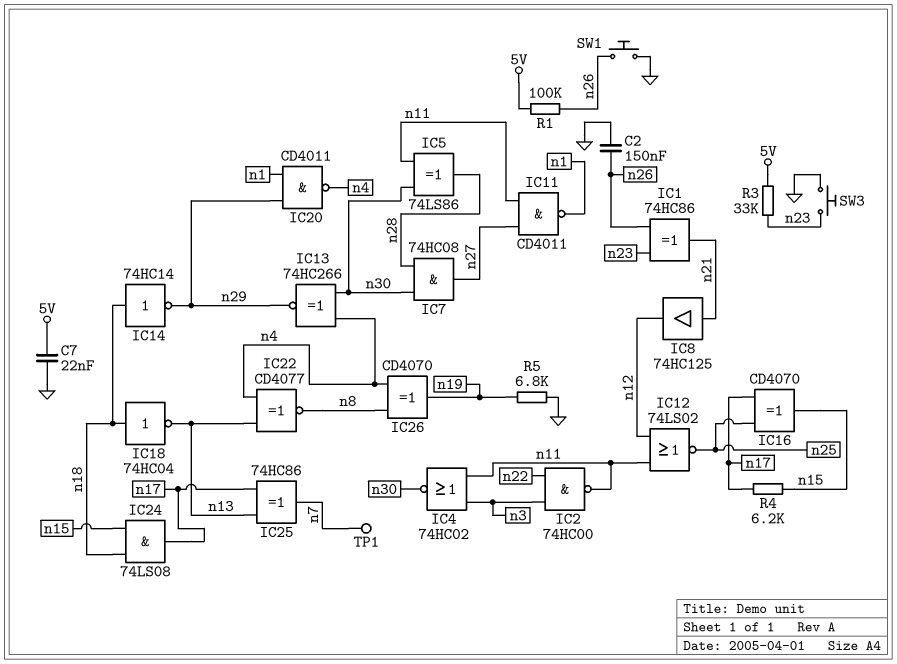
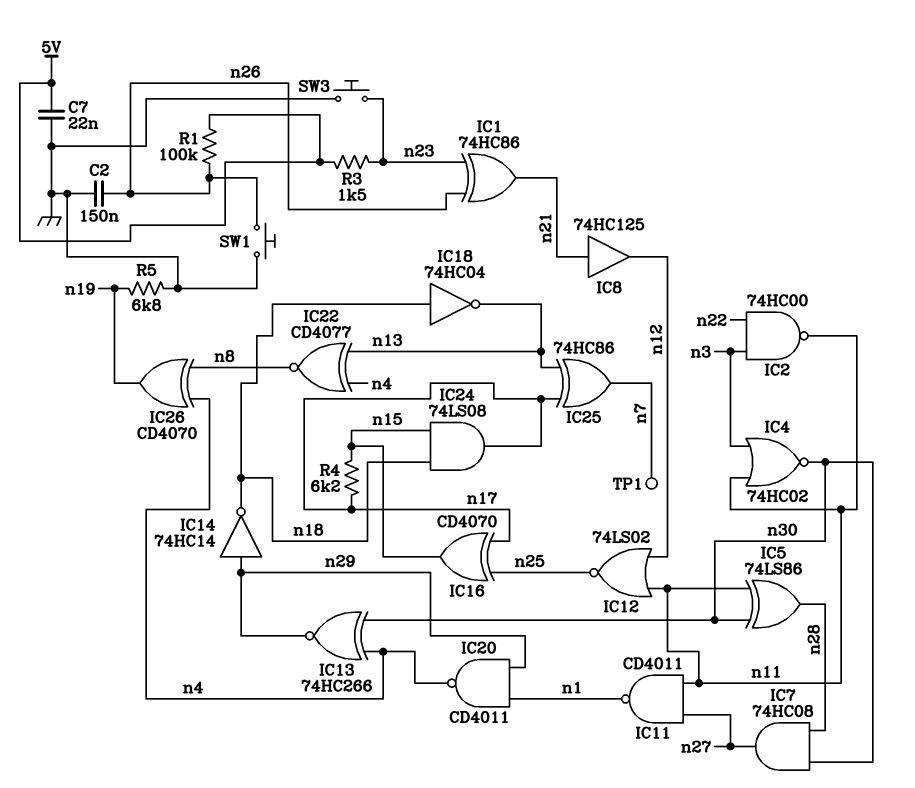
IC14: NOT 74HC14 (in n18, out n29) -> NOT 74HC14 (in n29, out n18)
R3: 33k (5V, n23) -> 1.5k (5V, n23)

